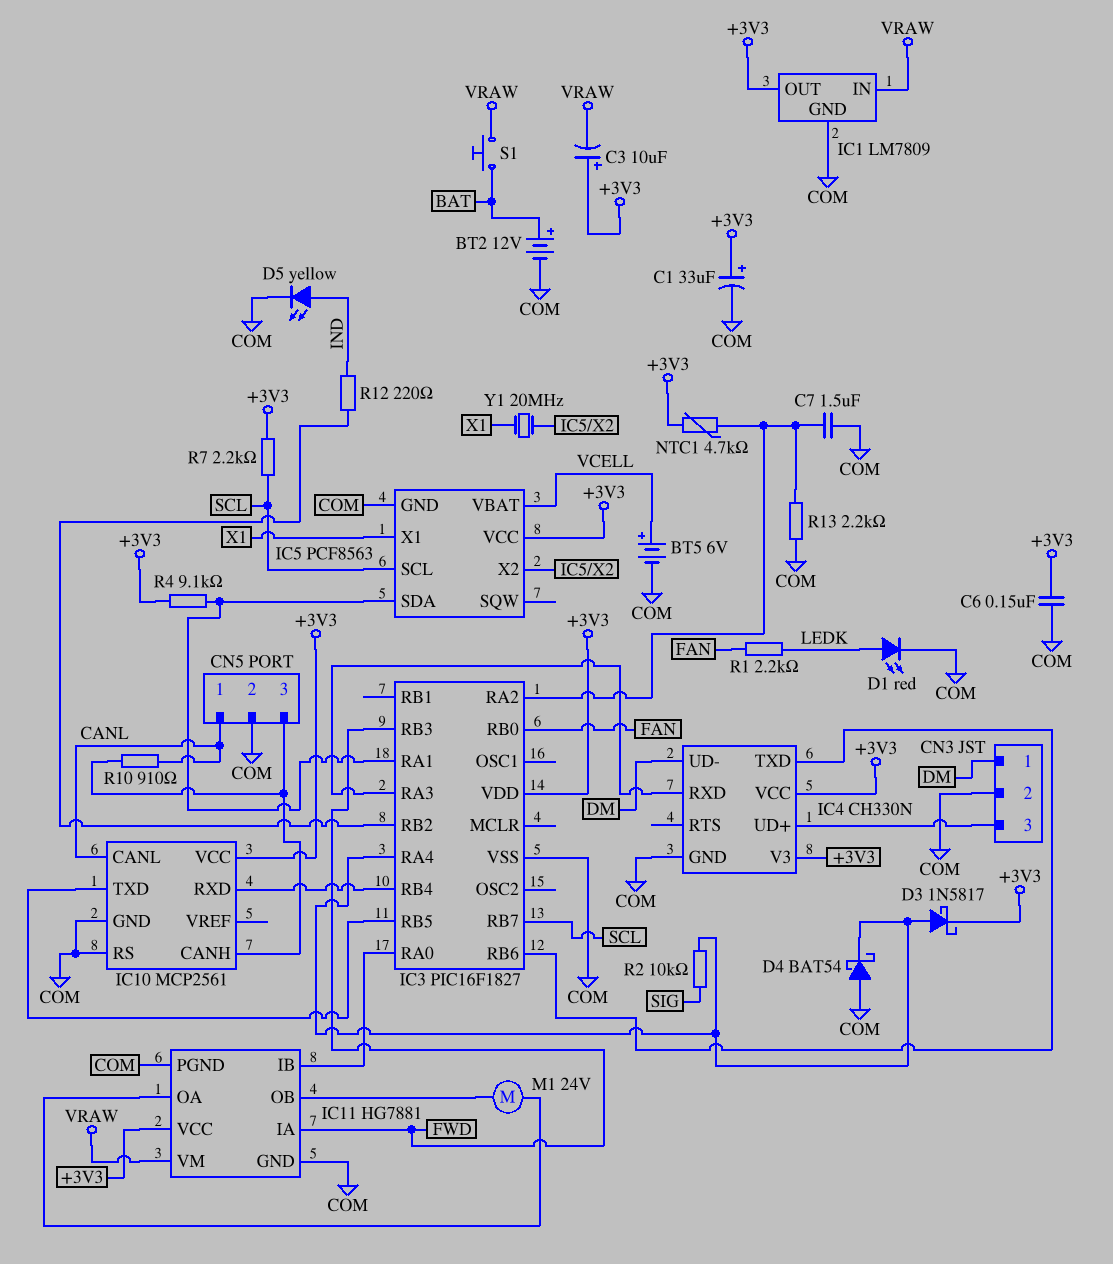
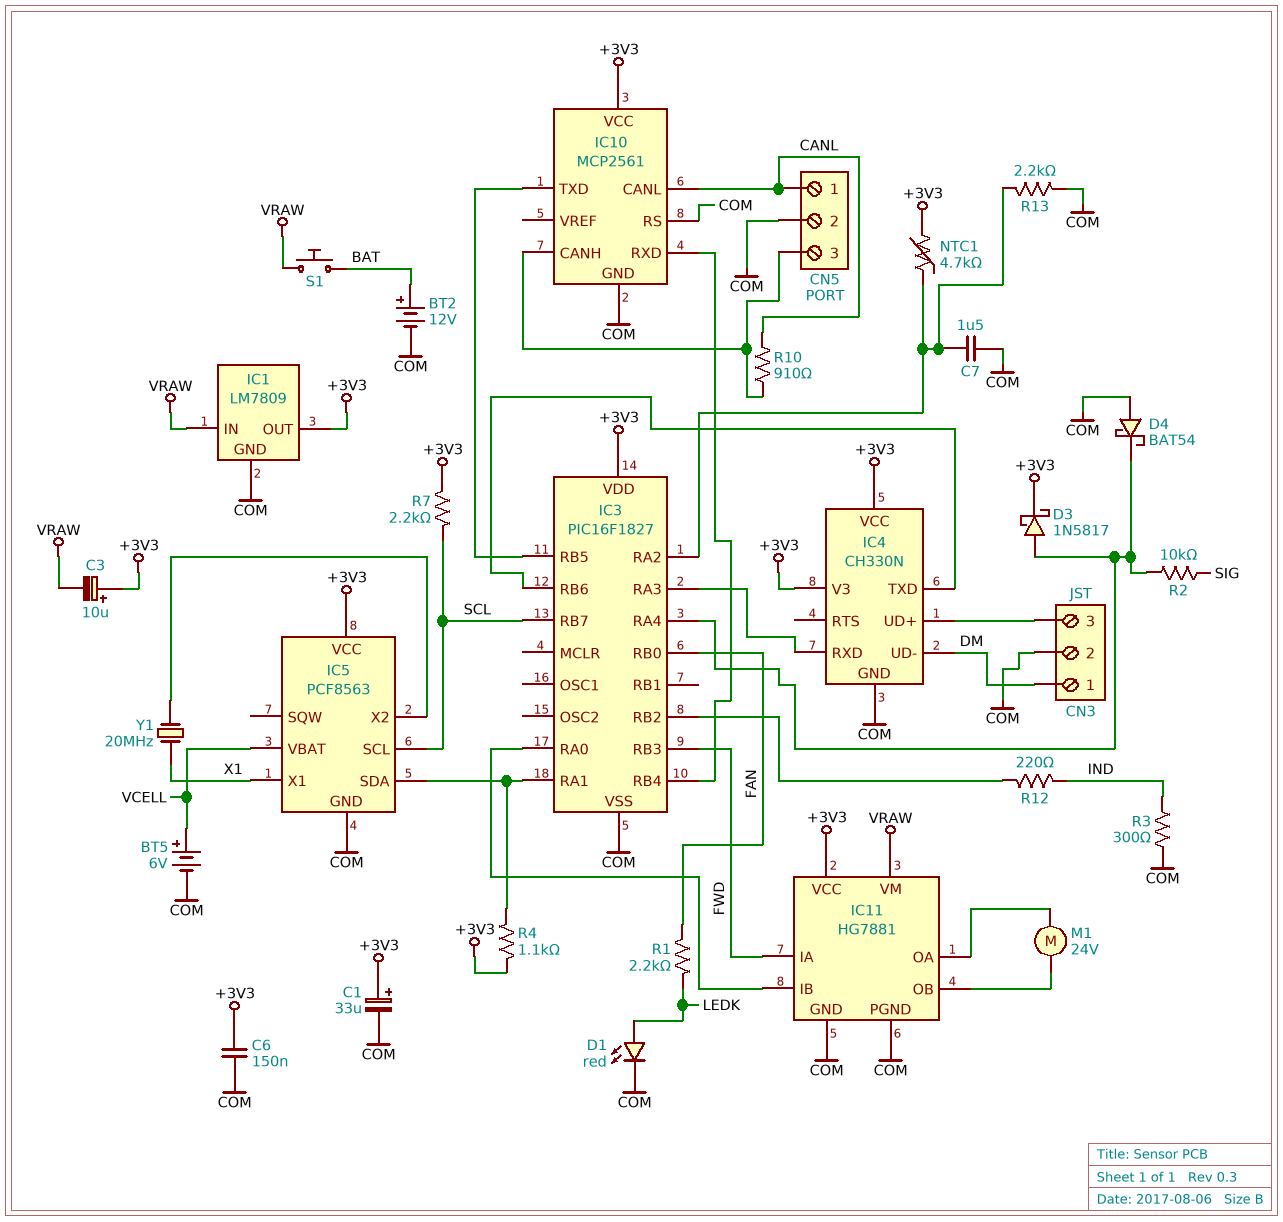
D5: LED yellow (A IND, K COM) -> none
R3: none -> 300 (COM, IND)
R4: 9.1k (+3V3, IC3/RA1) -> 1.1k (+3V3, IC3/RA1)

